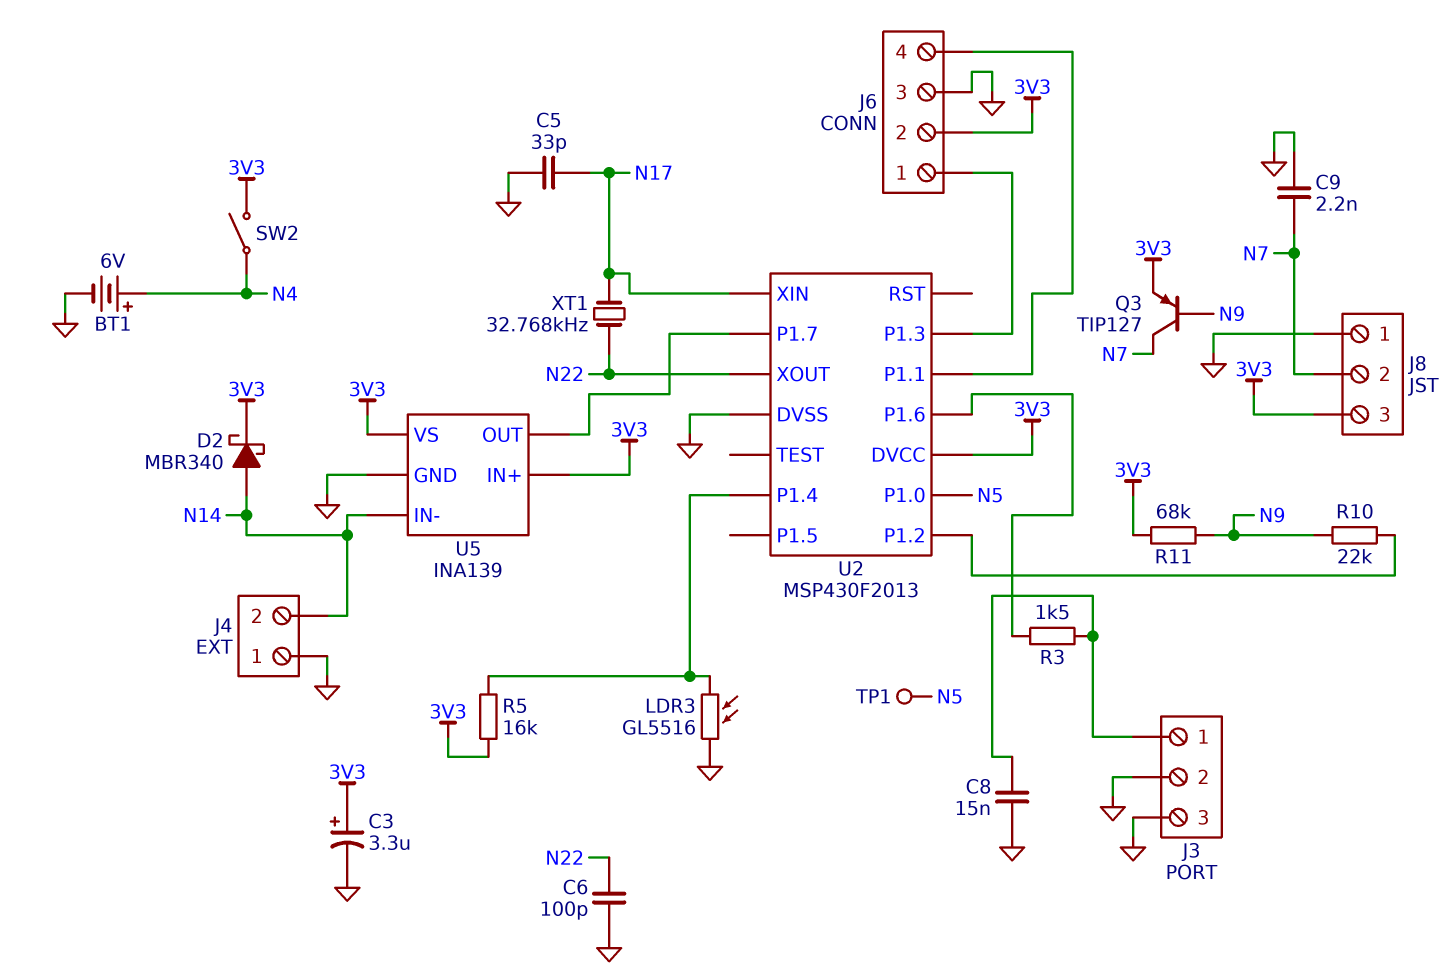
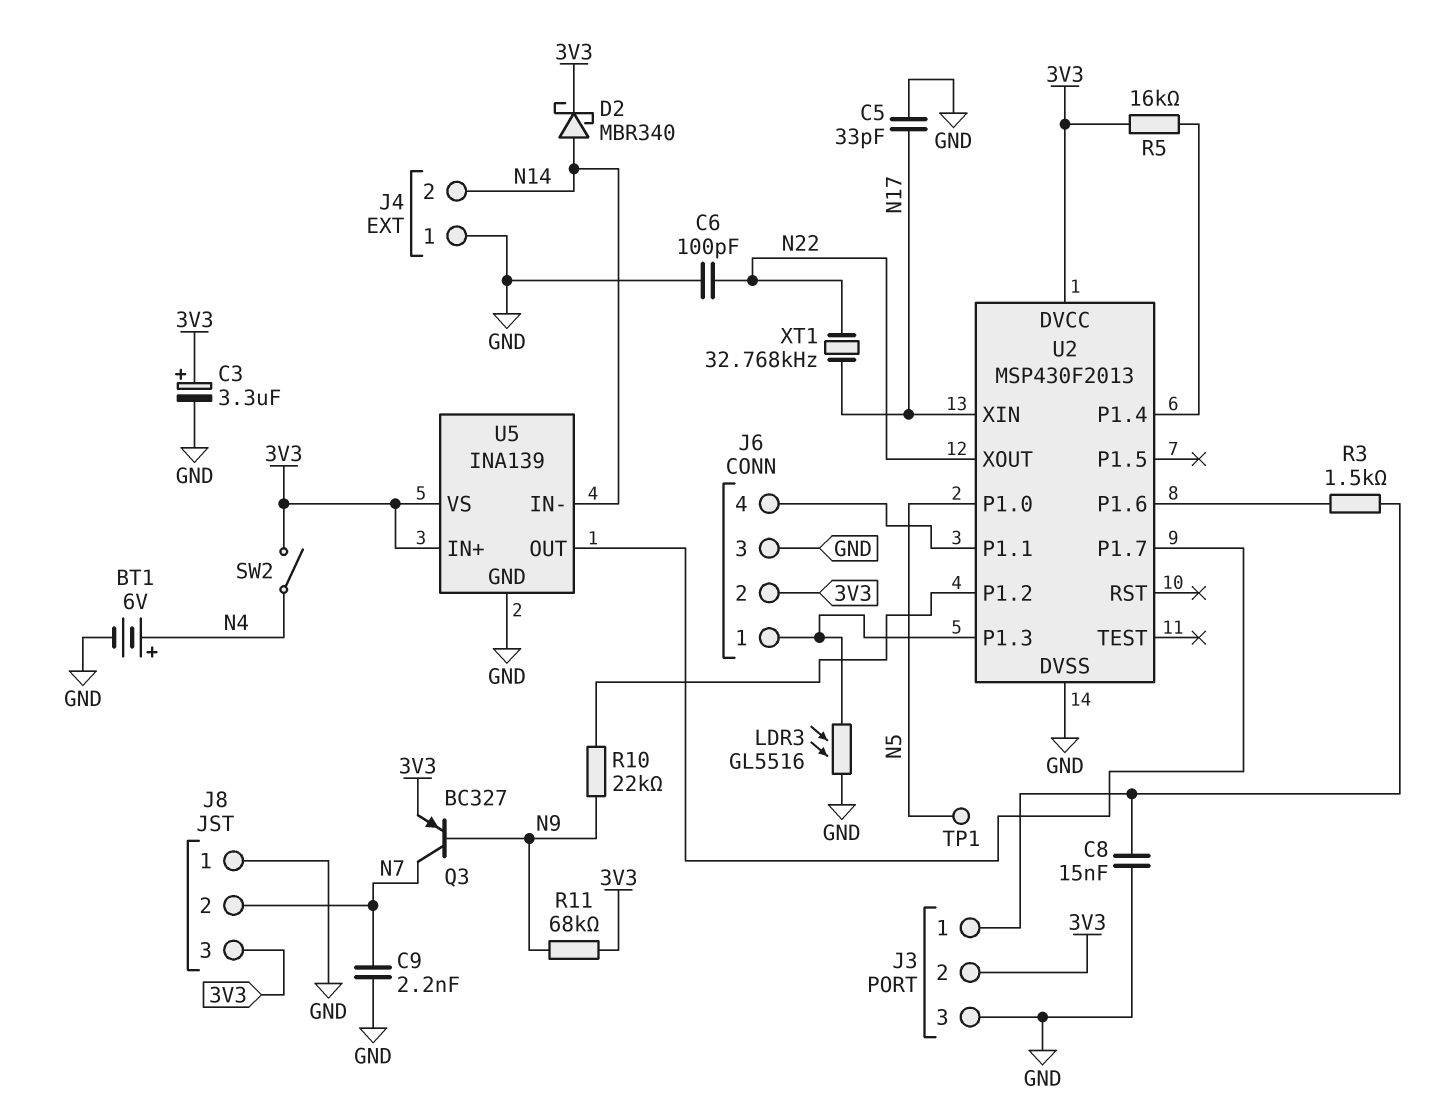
J3 pin 2: GND -> 3V3
LDR3: GL5516 (GND, U2/P1.4) -> GL5516 (GND, J6/1)
Q3: PNP TIP127 (B N9, C N7, E 3V3) -> PNP BC327 (B N9, C N7, E 3V3)

